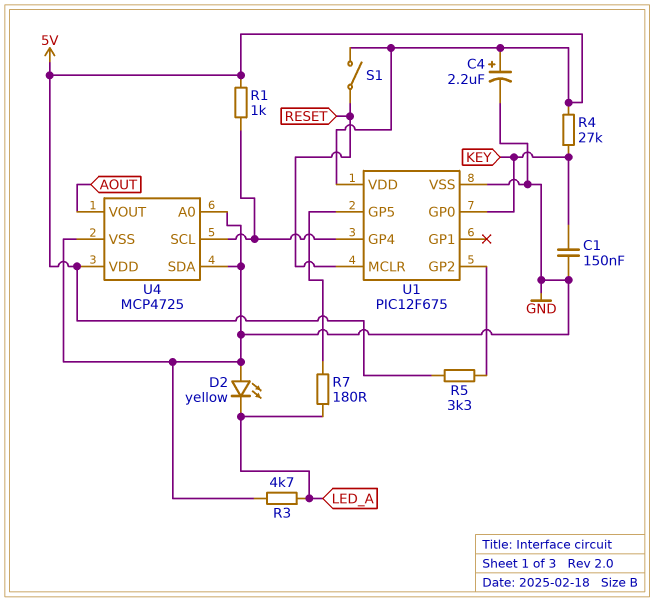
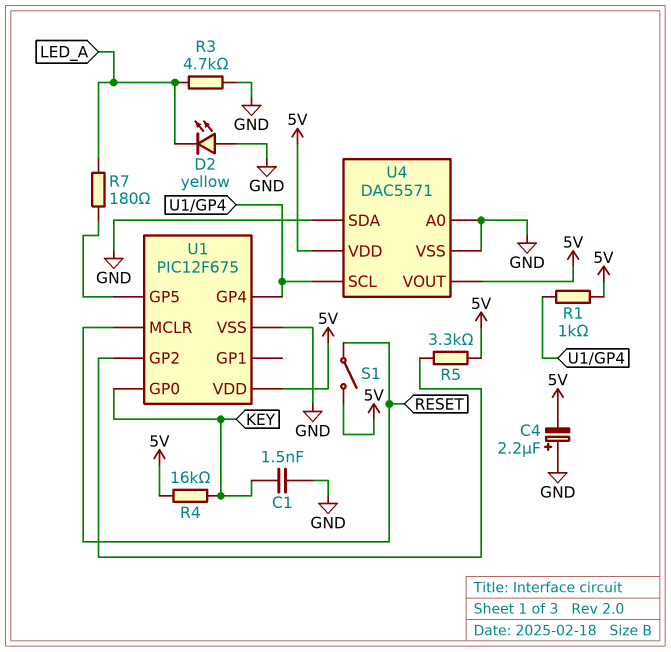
C1: 150nF (GND, KEY) -> 1.5nF (GND, KEY)
C4: 2.2uF (plus 5V, minus GND) -> 2.2uF (plus GND, minus 5V)
R4: 27k (5V, KEY) -> 16k (5V, KEY)
U4: MCP4725 -> DAC5571
U4 pin VOUT: AOUT -> 5V

